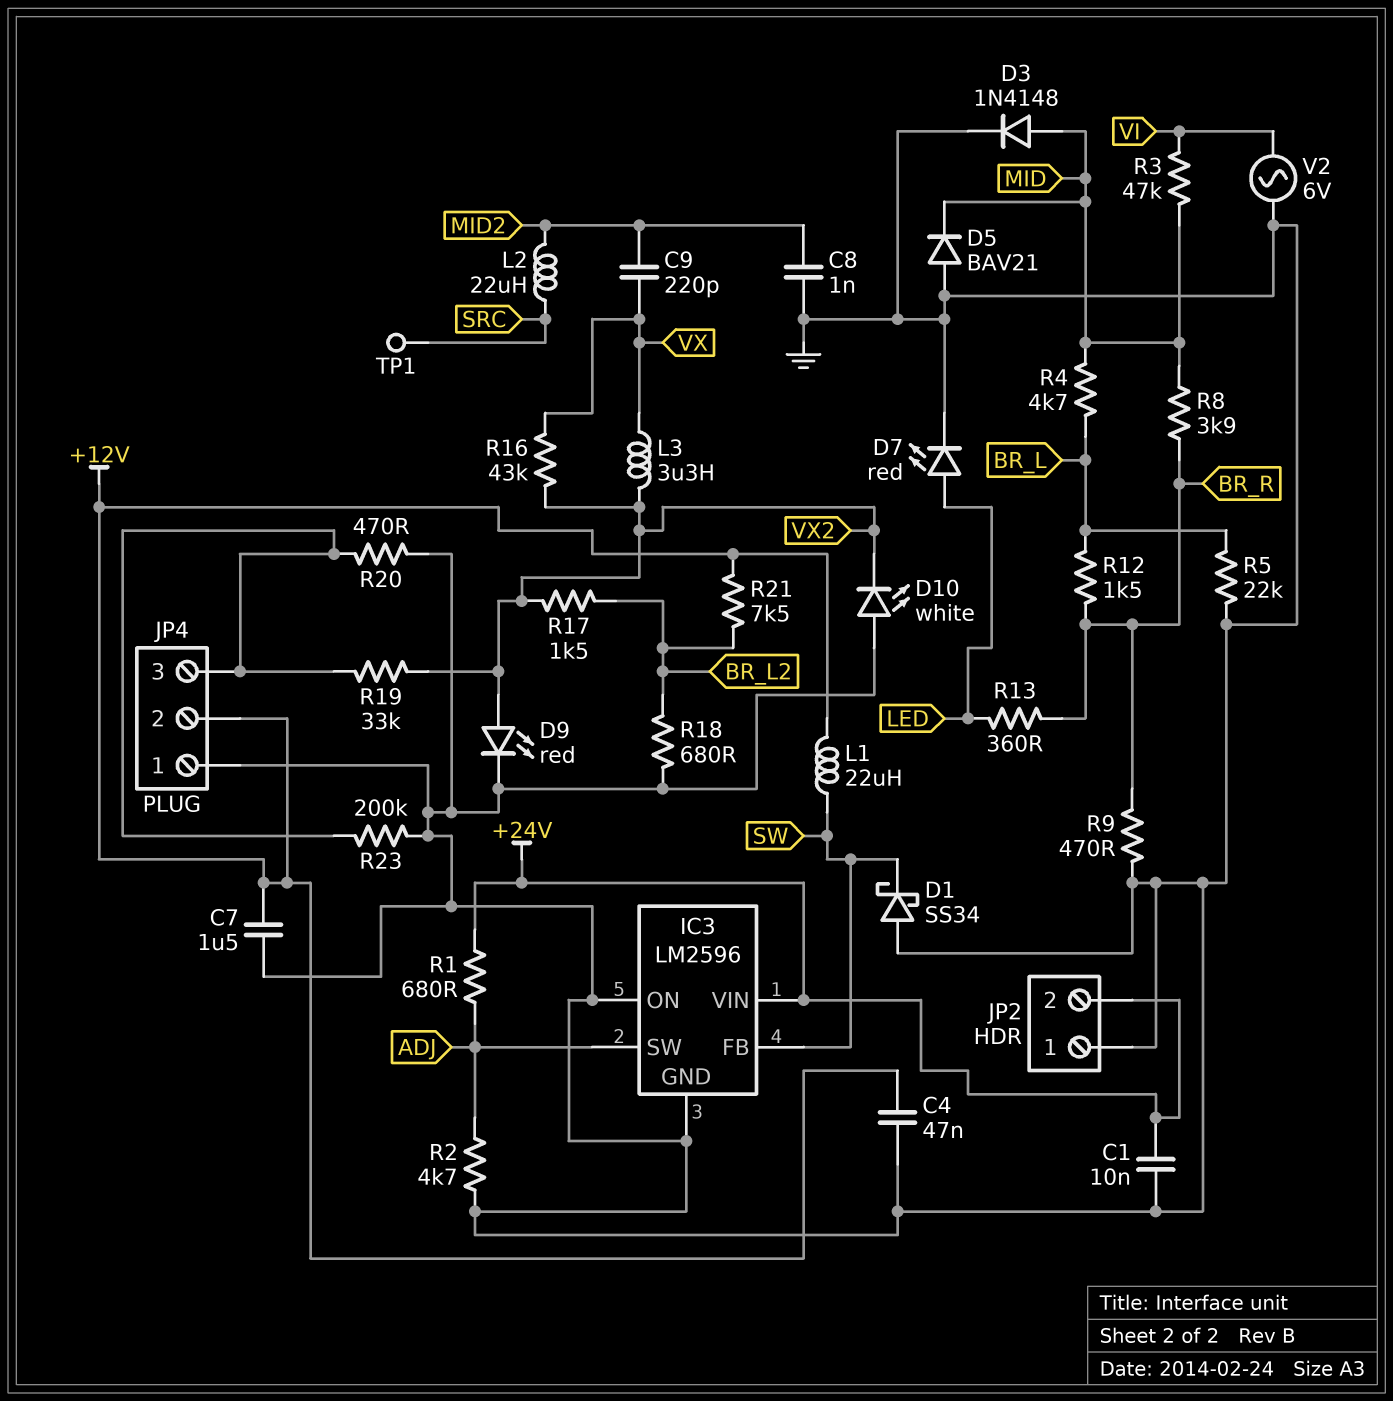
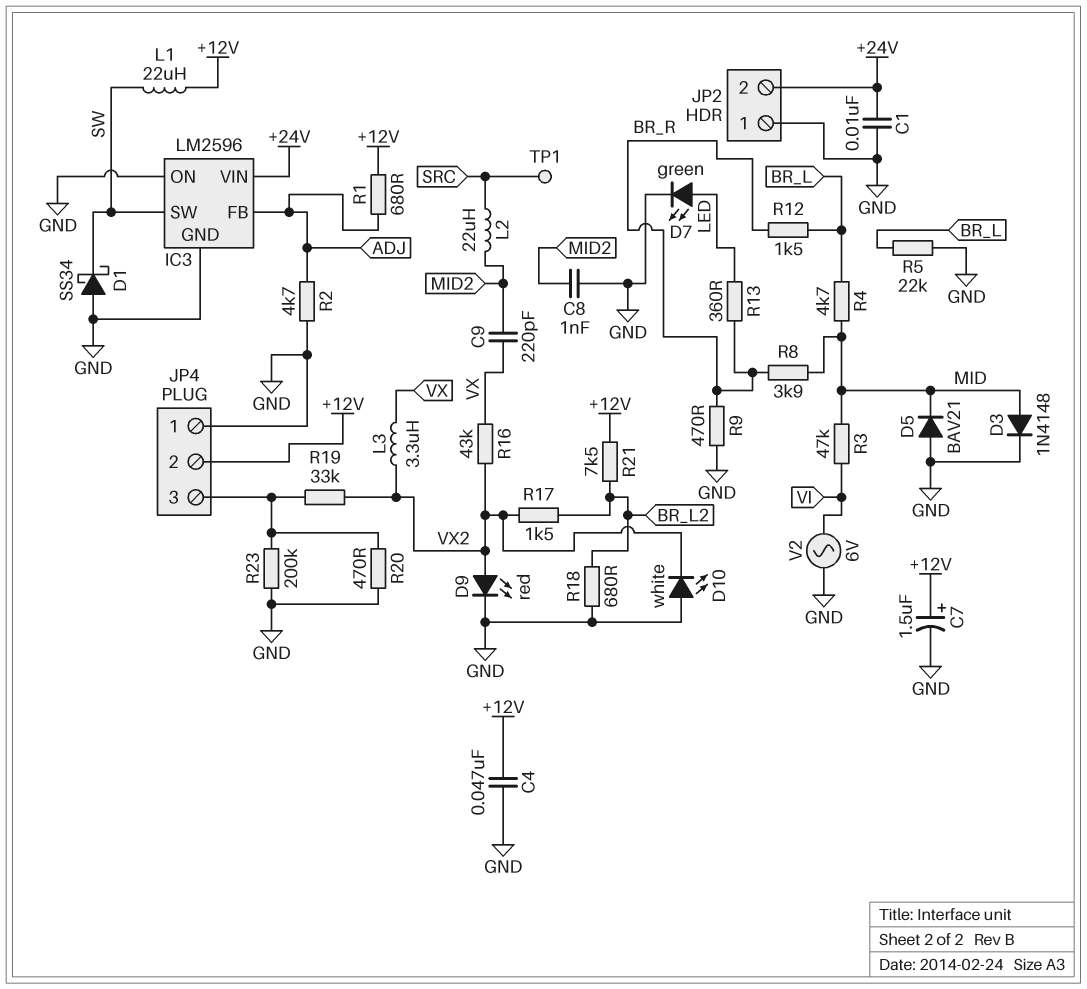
C7: 1.5uF (+12V, GND) -> 1.5uF (plus +12V, minus GND)
D7: LED red (A LED, K GND) -> LED green (A LED, K GND)
IC3 pin FB: SW -> ADJ
IC3 pin SW: ADJ -> SW
R1: 680 (+24V, ADJ) -> 680 (+12V, ADJ)

